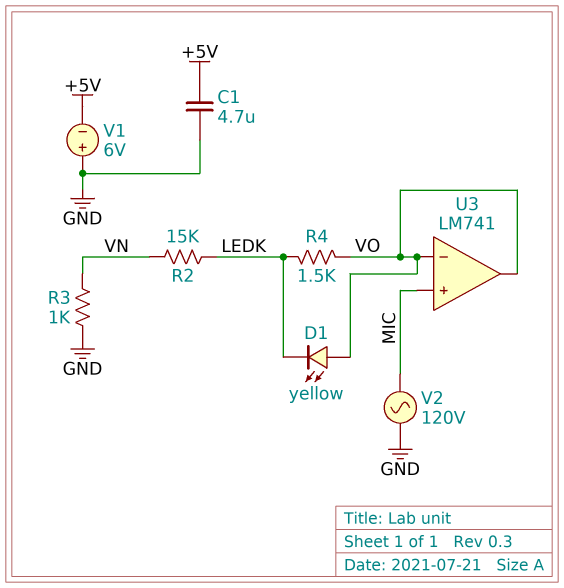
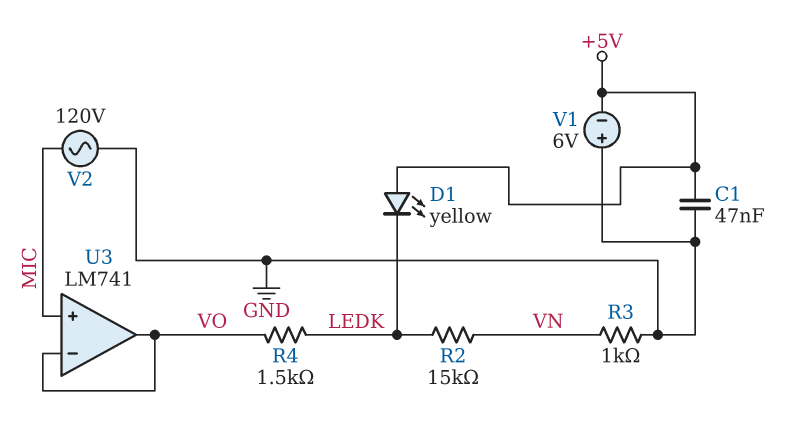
C1: 4.7uF (+5V, GND) -> 47nF (+5V, GND)
D1: LED yellow (A VO, K LEDK) -> LED yellow (A +5V, K LEDK)

